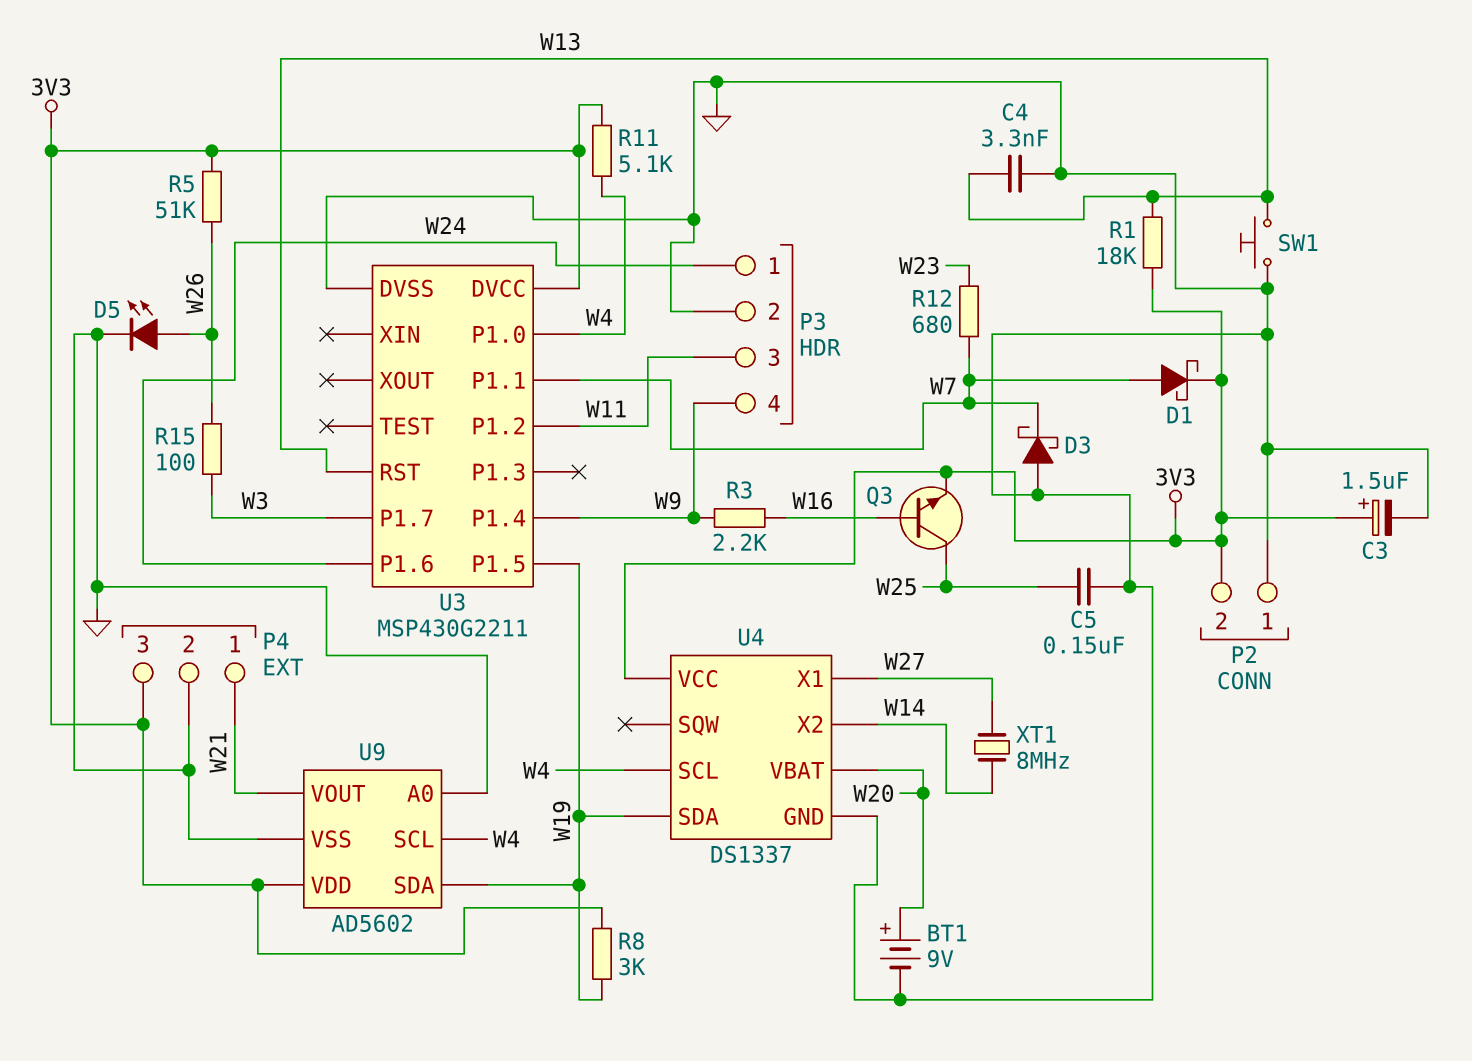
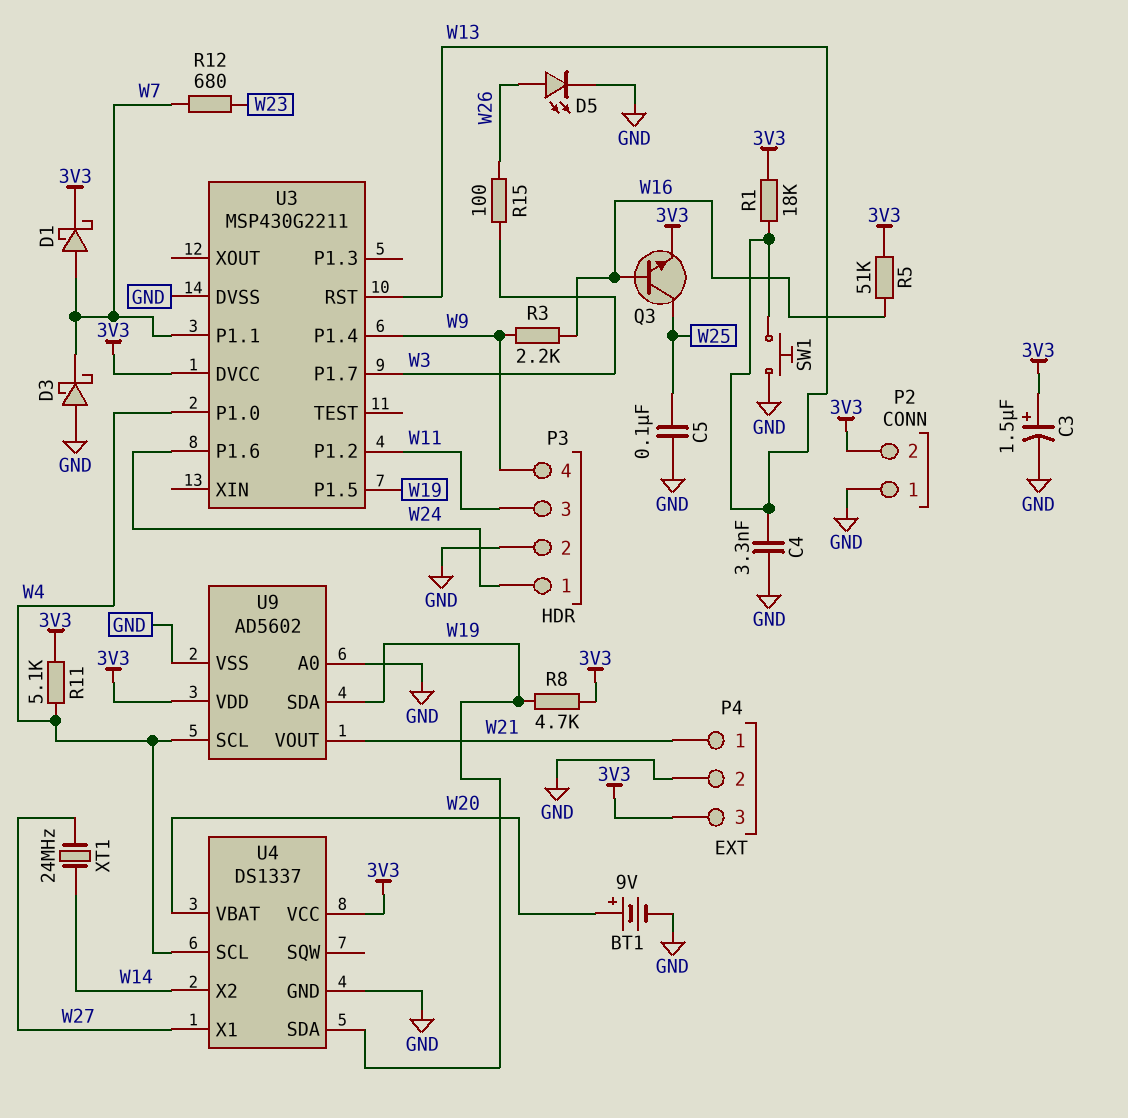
C5: 150nF (GND, W25) -> 100nF (GND, W25)
R5: 51k (3V3, W26) -> 51k (3V3, W16)
R8: 3k (3V3, W19) -> 4.7k (3V3, W19)
XT1: 8MHz (W14, W27) -> 24MHz (W14, W27)

